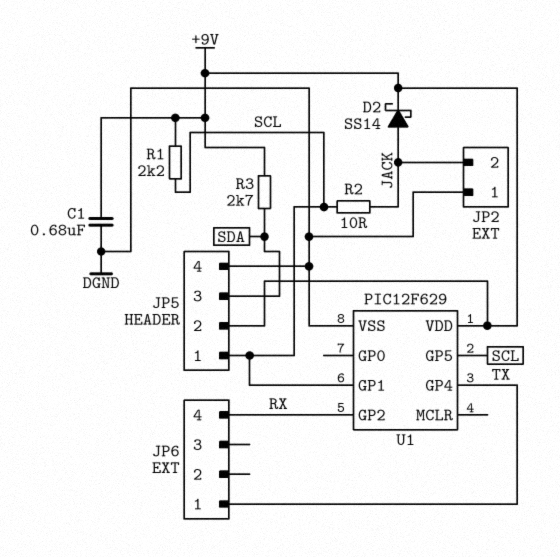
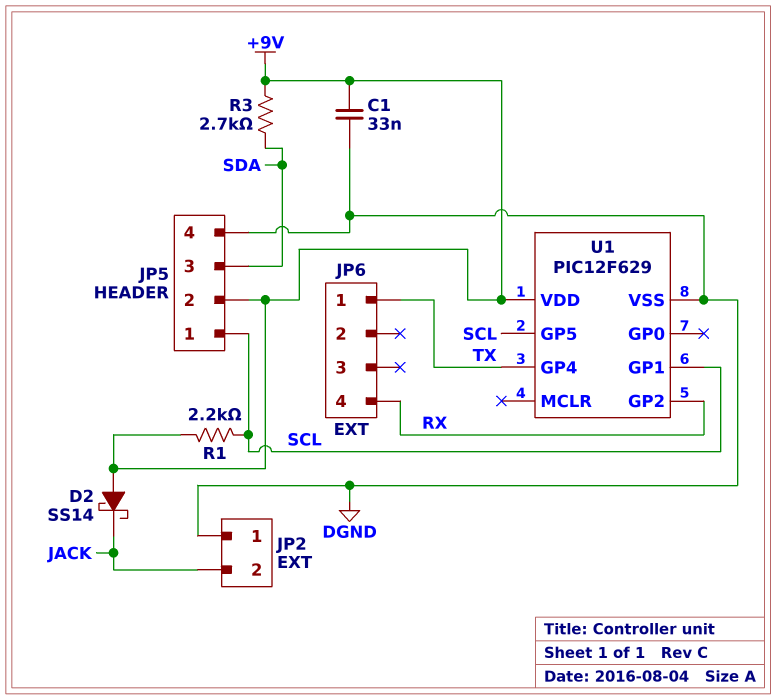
C1: 680nF (+9V, DGND) -> 33nF (+9V, DGND)
D2: schottky SS14 (A JACK, K +9V) -> schottky SS14 (A +9V, K JACK)
R2: 10 (JACK, SCL) -> none

